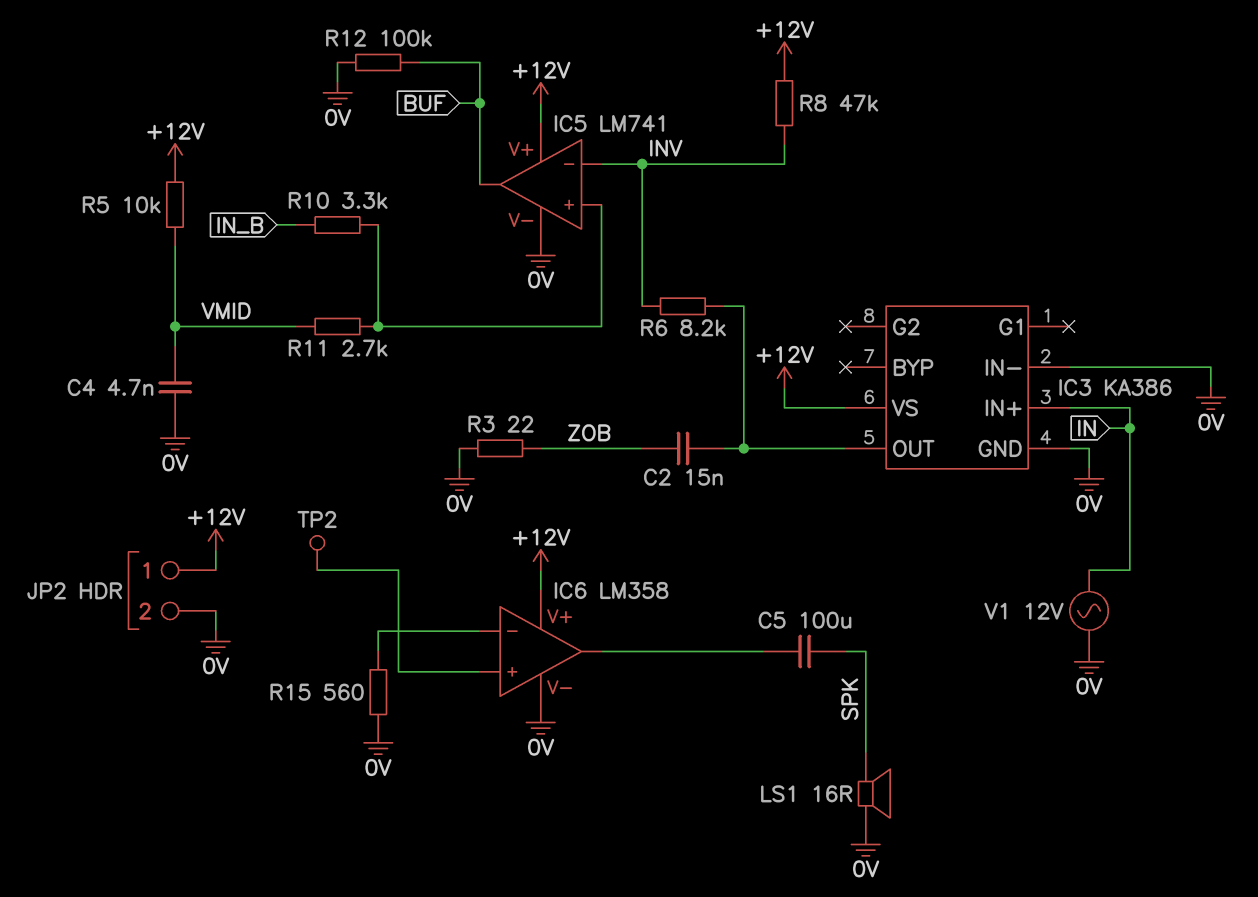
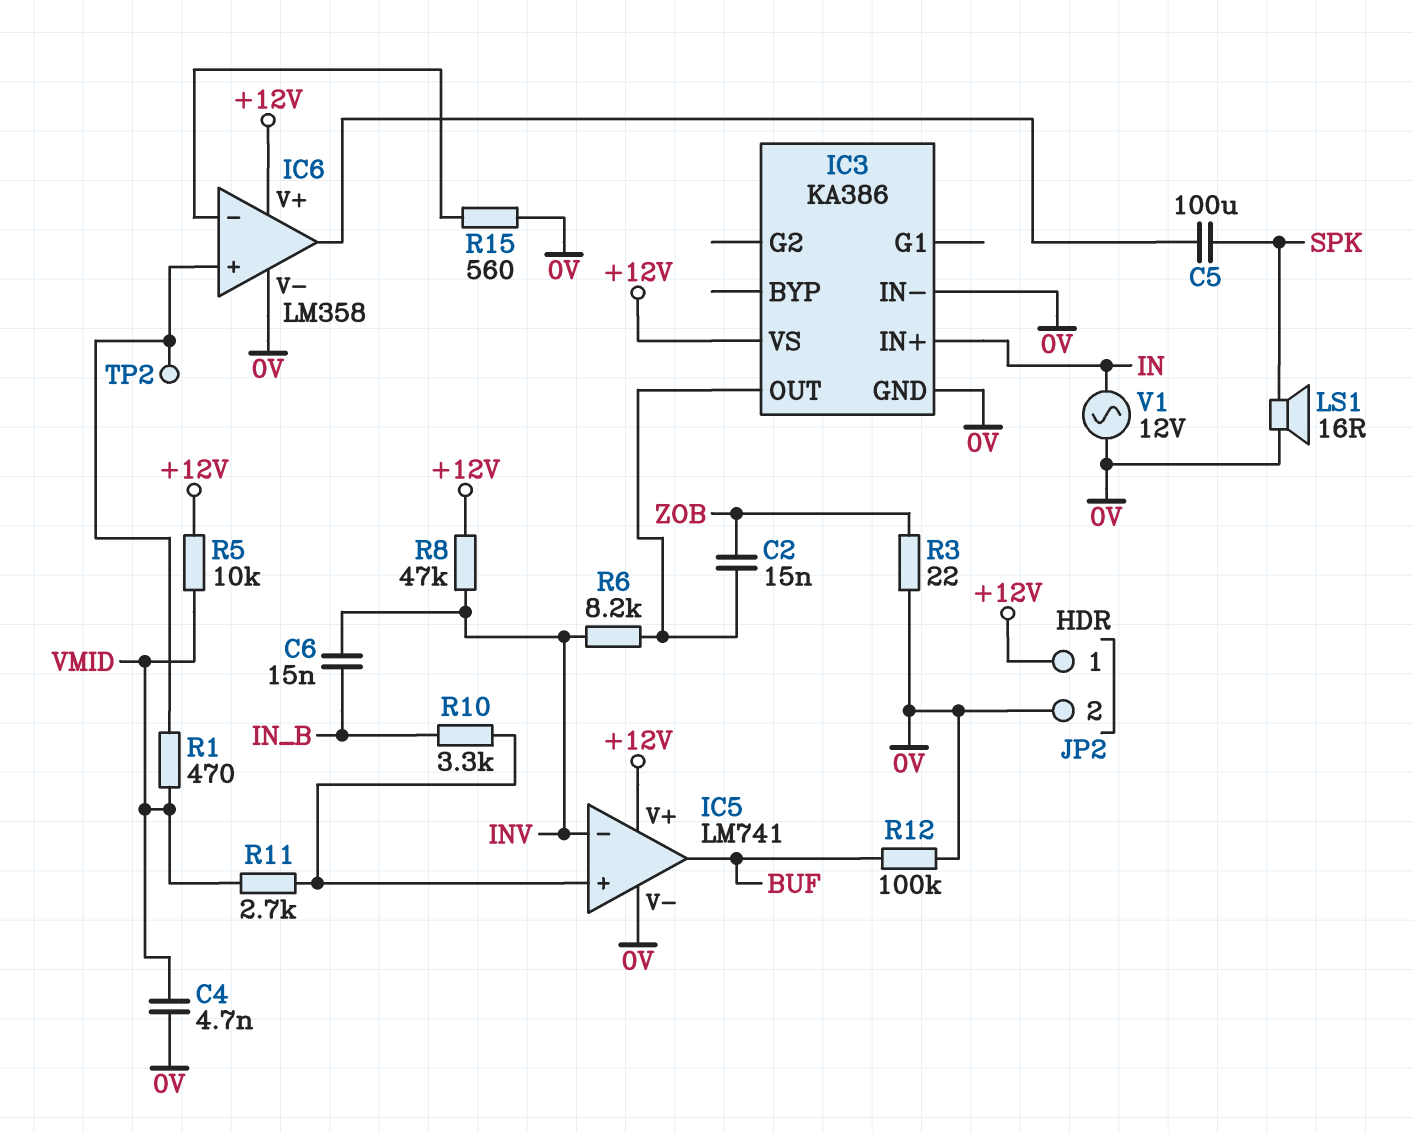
C6: none -> 15nF (INV, IN_B)
R1: none -> 470 (IC6/in+, VMID)

